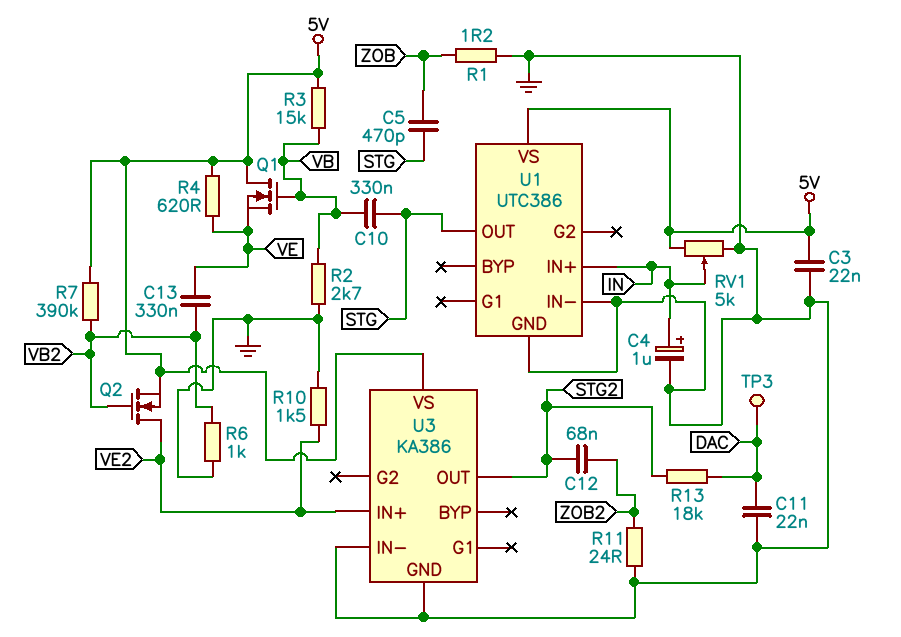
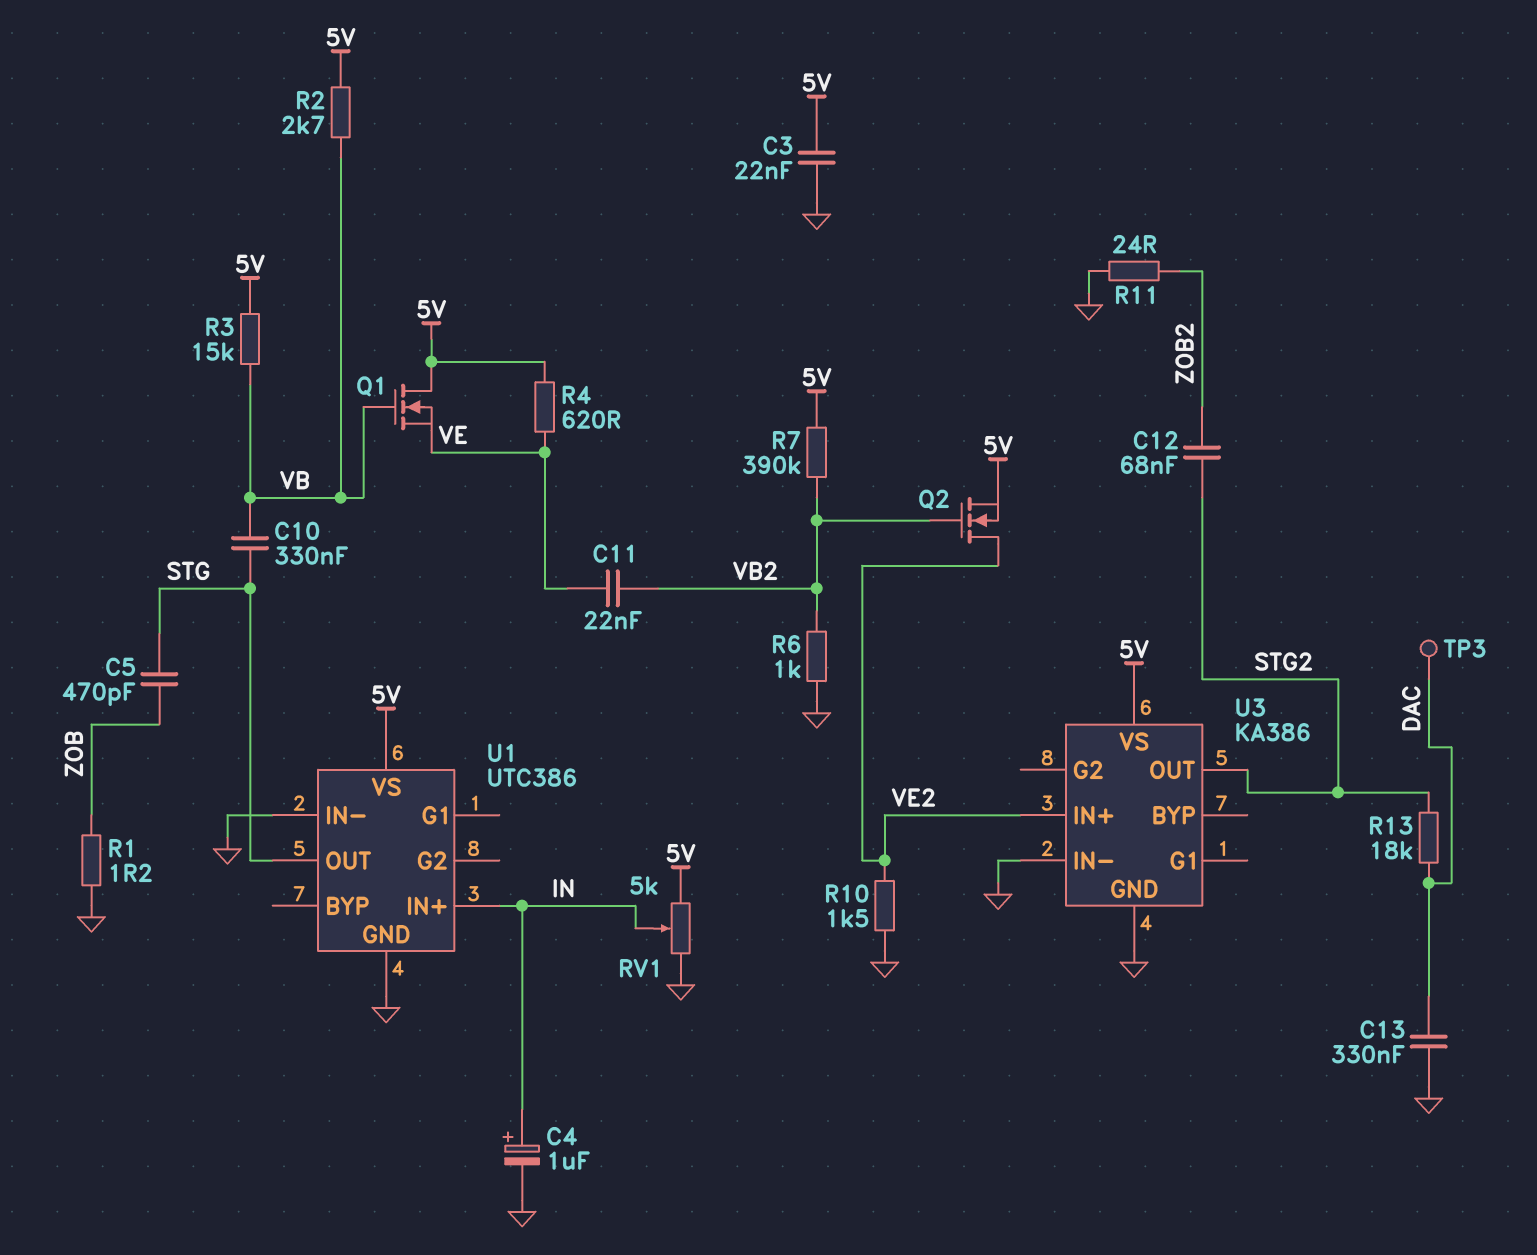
C11: 22nF (DAC, GND) -> 22nF (VB2, VE)
C13: 330nF (VB2, VE) -> 330nF (DAC, GND)
R2: 2.7k (GND, VB) -> 2.7k (5V, VB)

